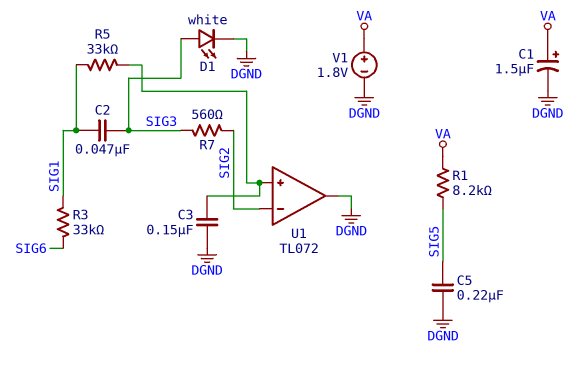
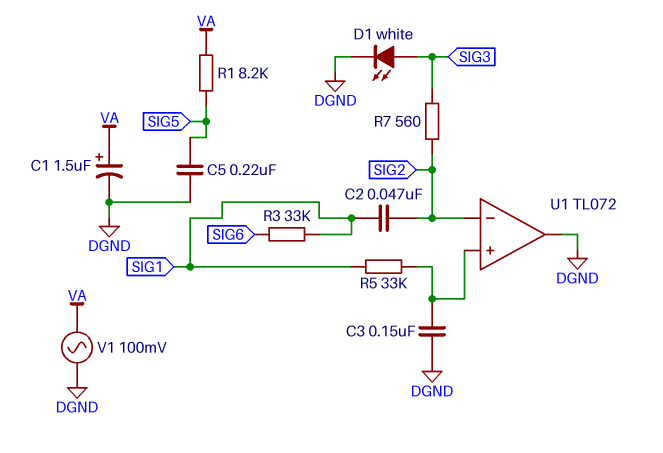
C2: 47nF (SIG1, SIG3) -> 47nF (SIG1, SIG2)
V1: 1.8V (plus VA, minus DGND) -> AC 100mV (DGND, VA)

